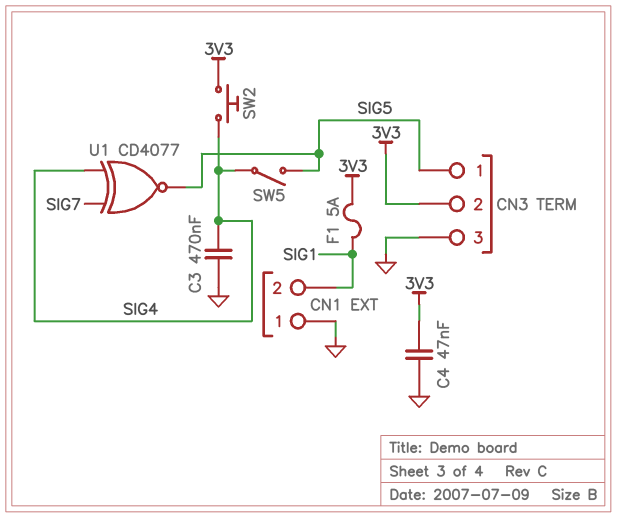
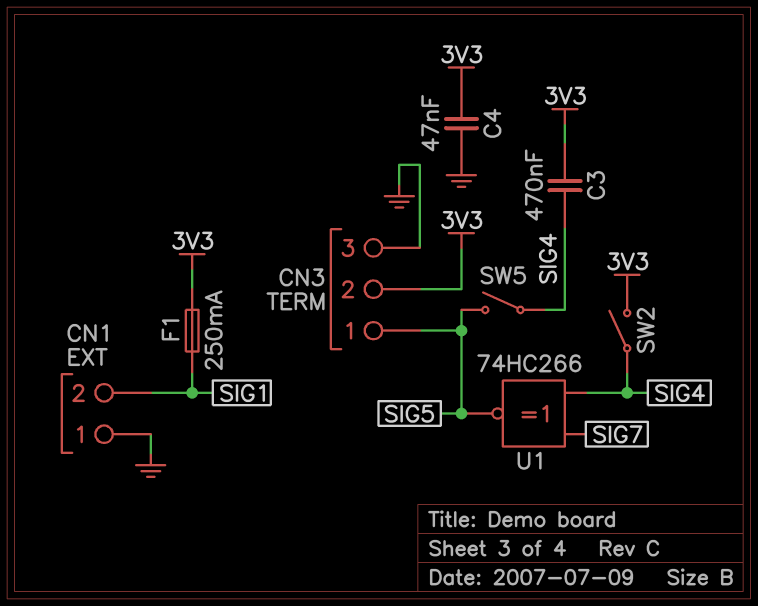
C3: 470nF (GND, SIG4) -> 470nF (3V3, SIG4)
F1: 5A (3V3, SIG1) -> 250mA (3V3, SIG1)
SW2: button (3V3, SIG4) -> switch (3V3, SIG4)
U1: XNOR CD4077 (in SIG4, in SIG7, out SIG5) -> XNOR 74HC266 (in SIG4, in SIG7, out SIG5)

